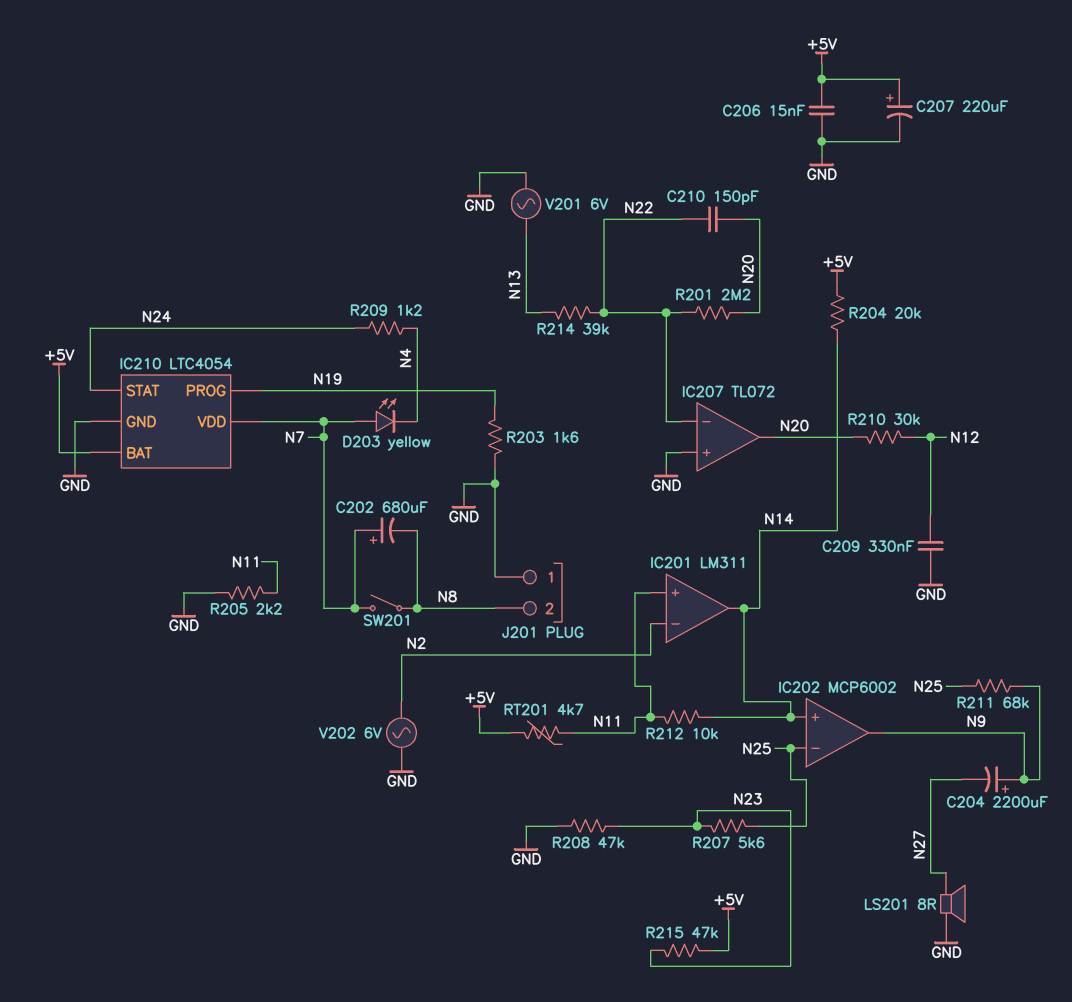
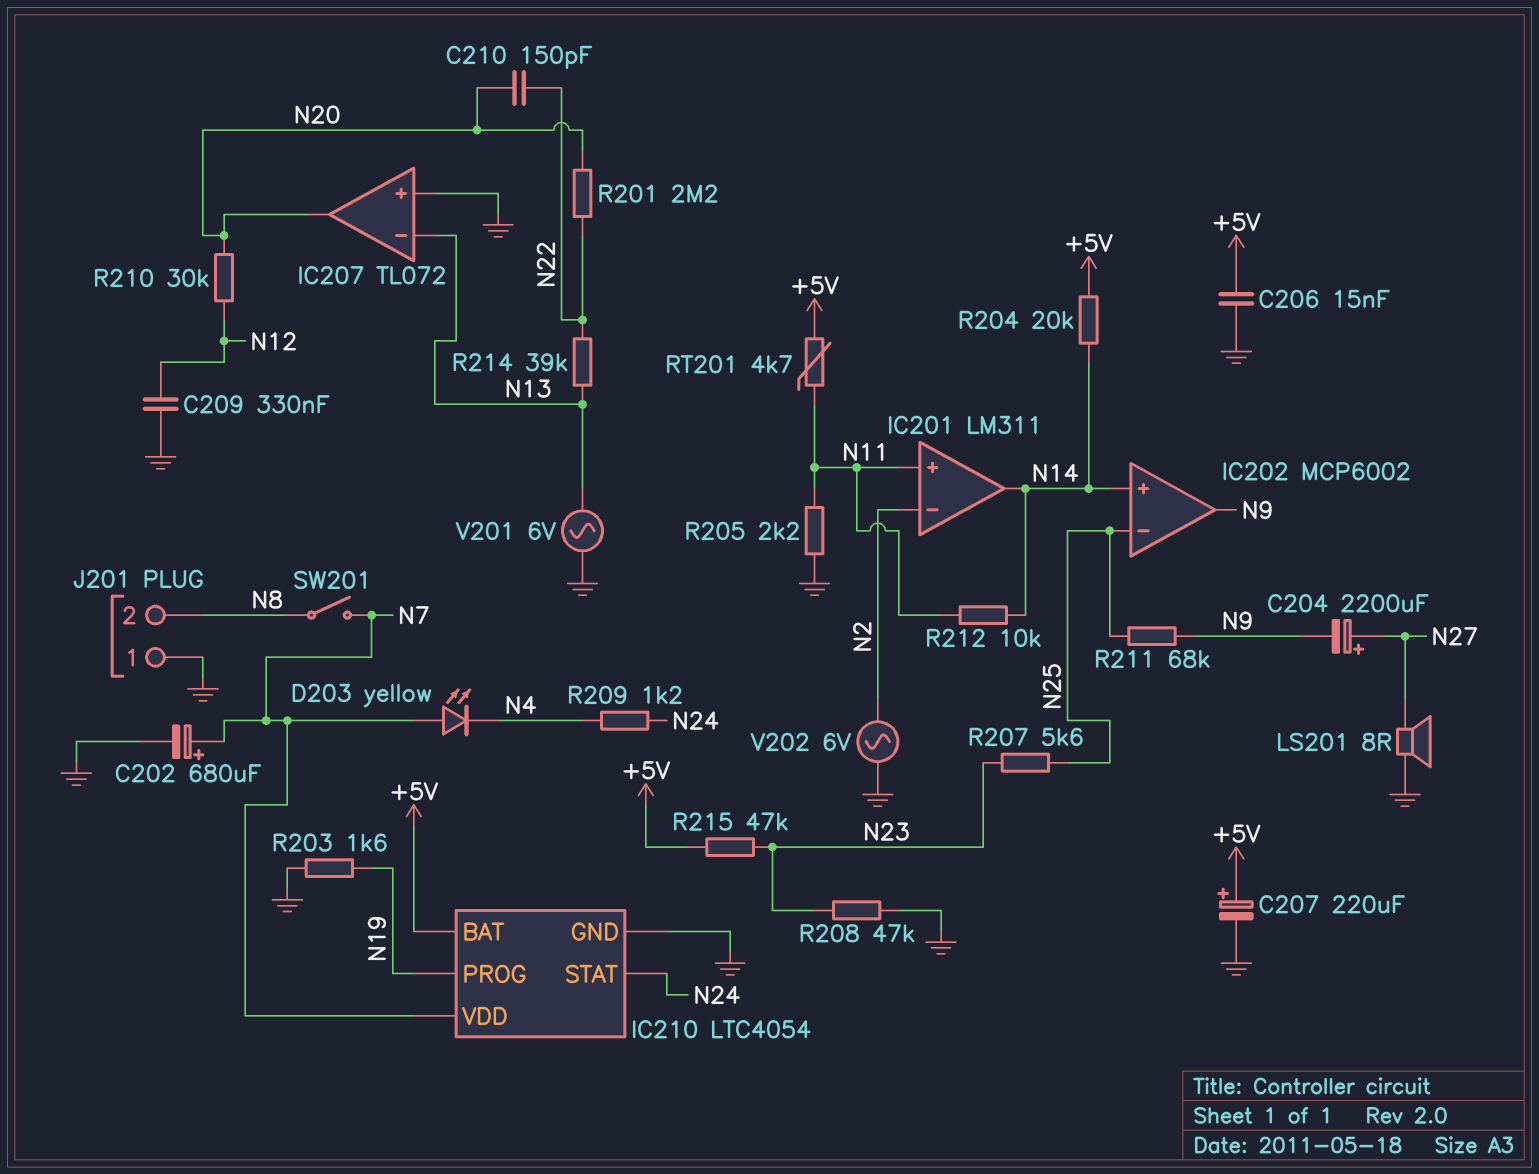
C202: 680uF (plus N7, minus N8) -> 680uF (plus N7, minus GND)
C204: 2200uF (plus N9, minus N27) -> 2200uF (plus N27, minus N9)
IC207 pin in-: N22 -> N13

